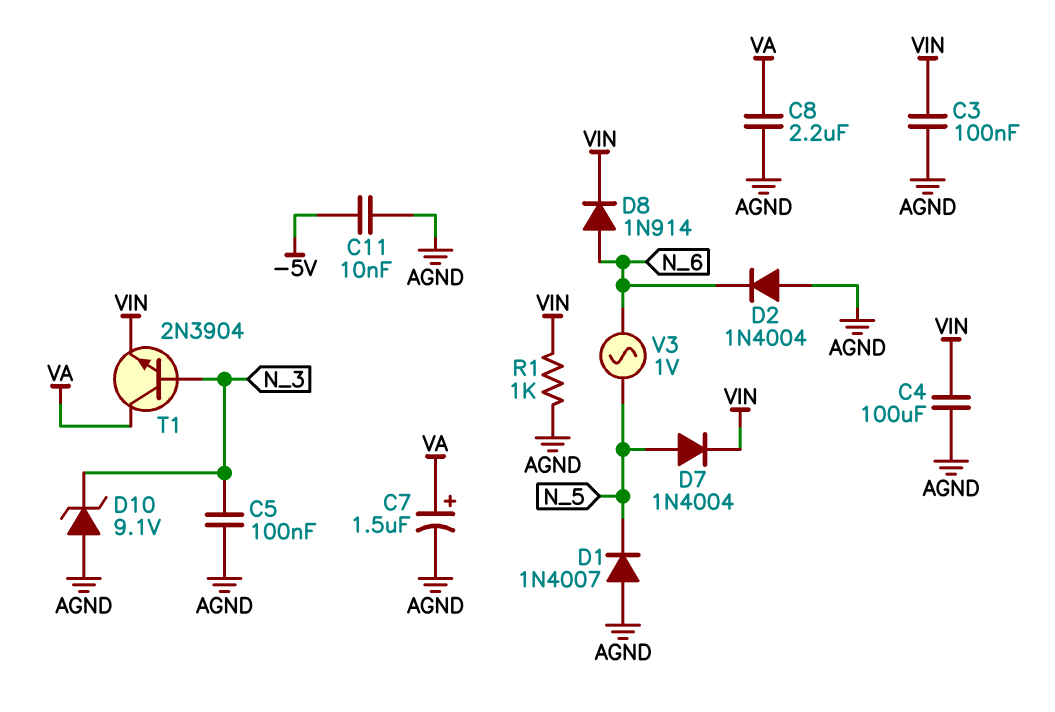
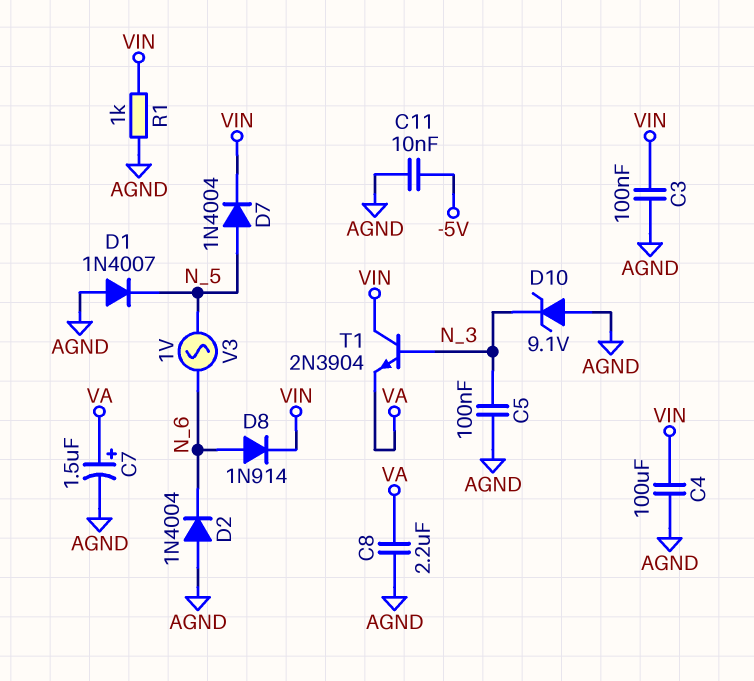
T1: NPN 2N3904 (B N_3, C VA, E VIN) -> NPN 2N3904 (B N_3, C VIN, E VA)

